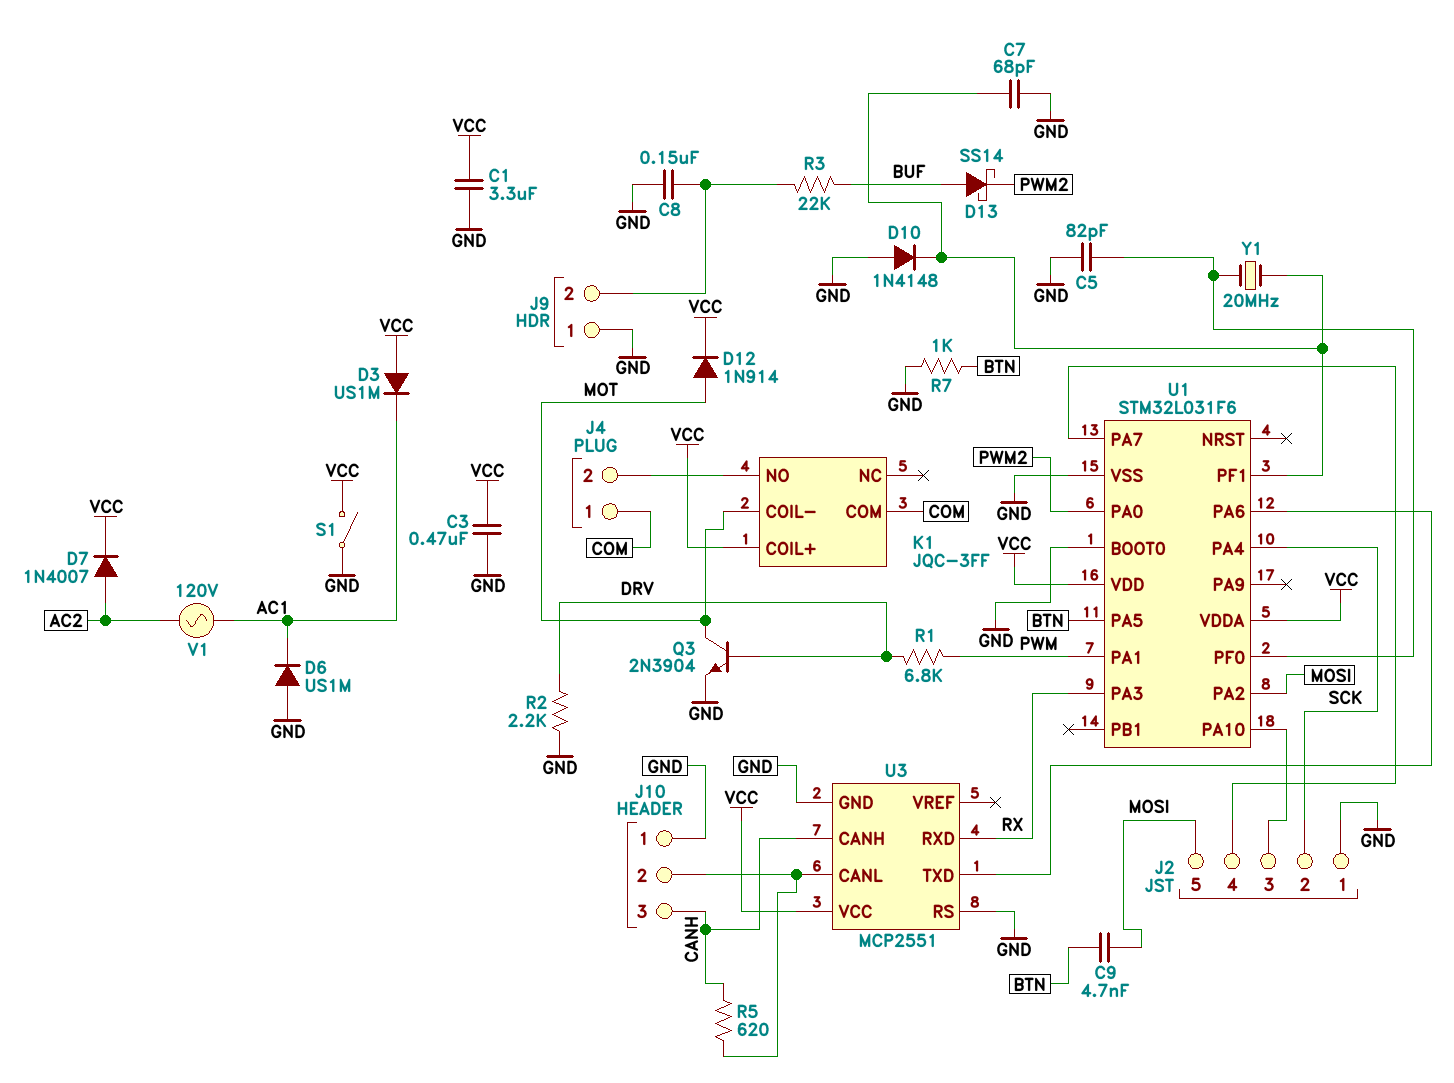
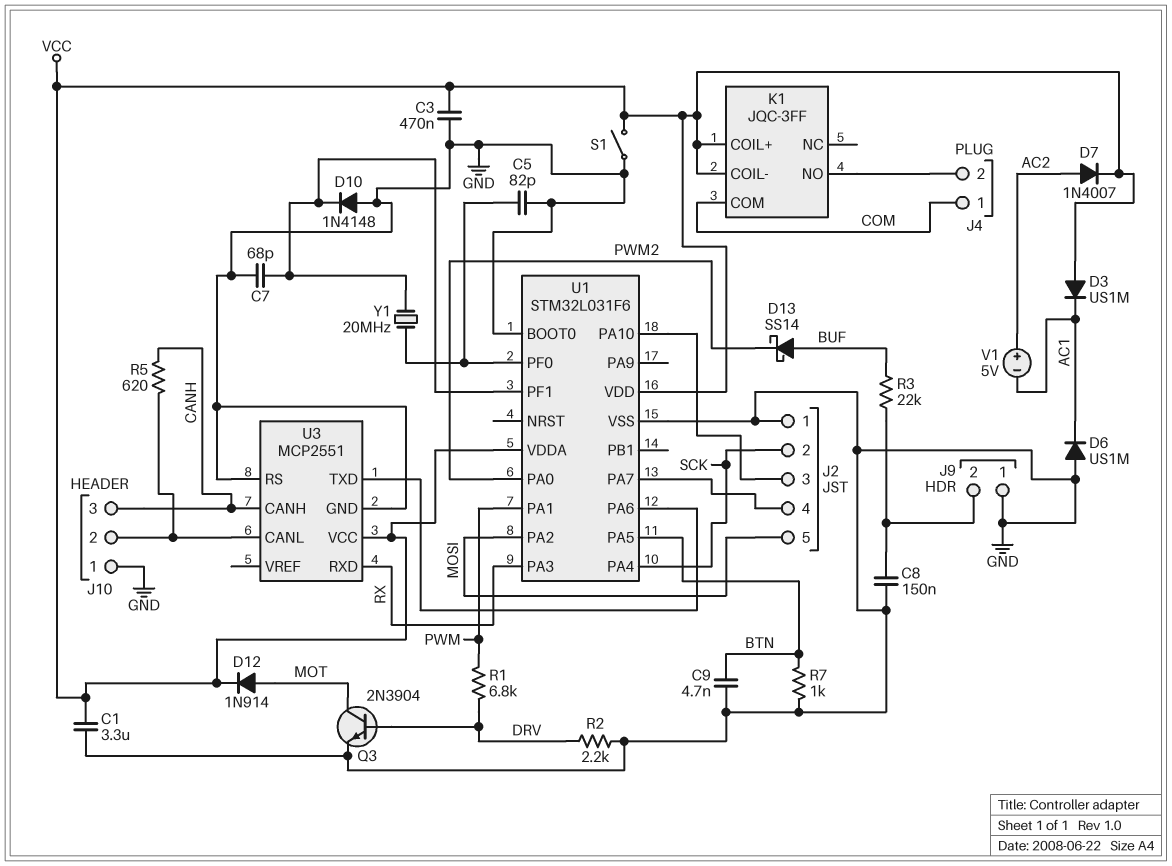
C9: 4.7nF (BTN, MOSI) -> 4.7nF (BTN, GND)
K1 pin COIL-: MOT -> VCC
V1: AC 120V (AC1, AC2) -> 5V (plus AC2, minus AC1)

